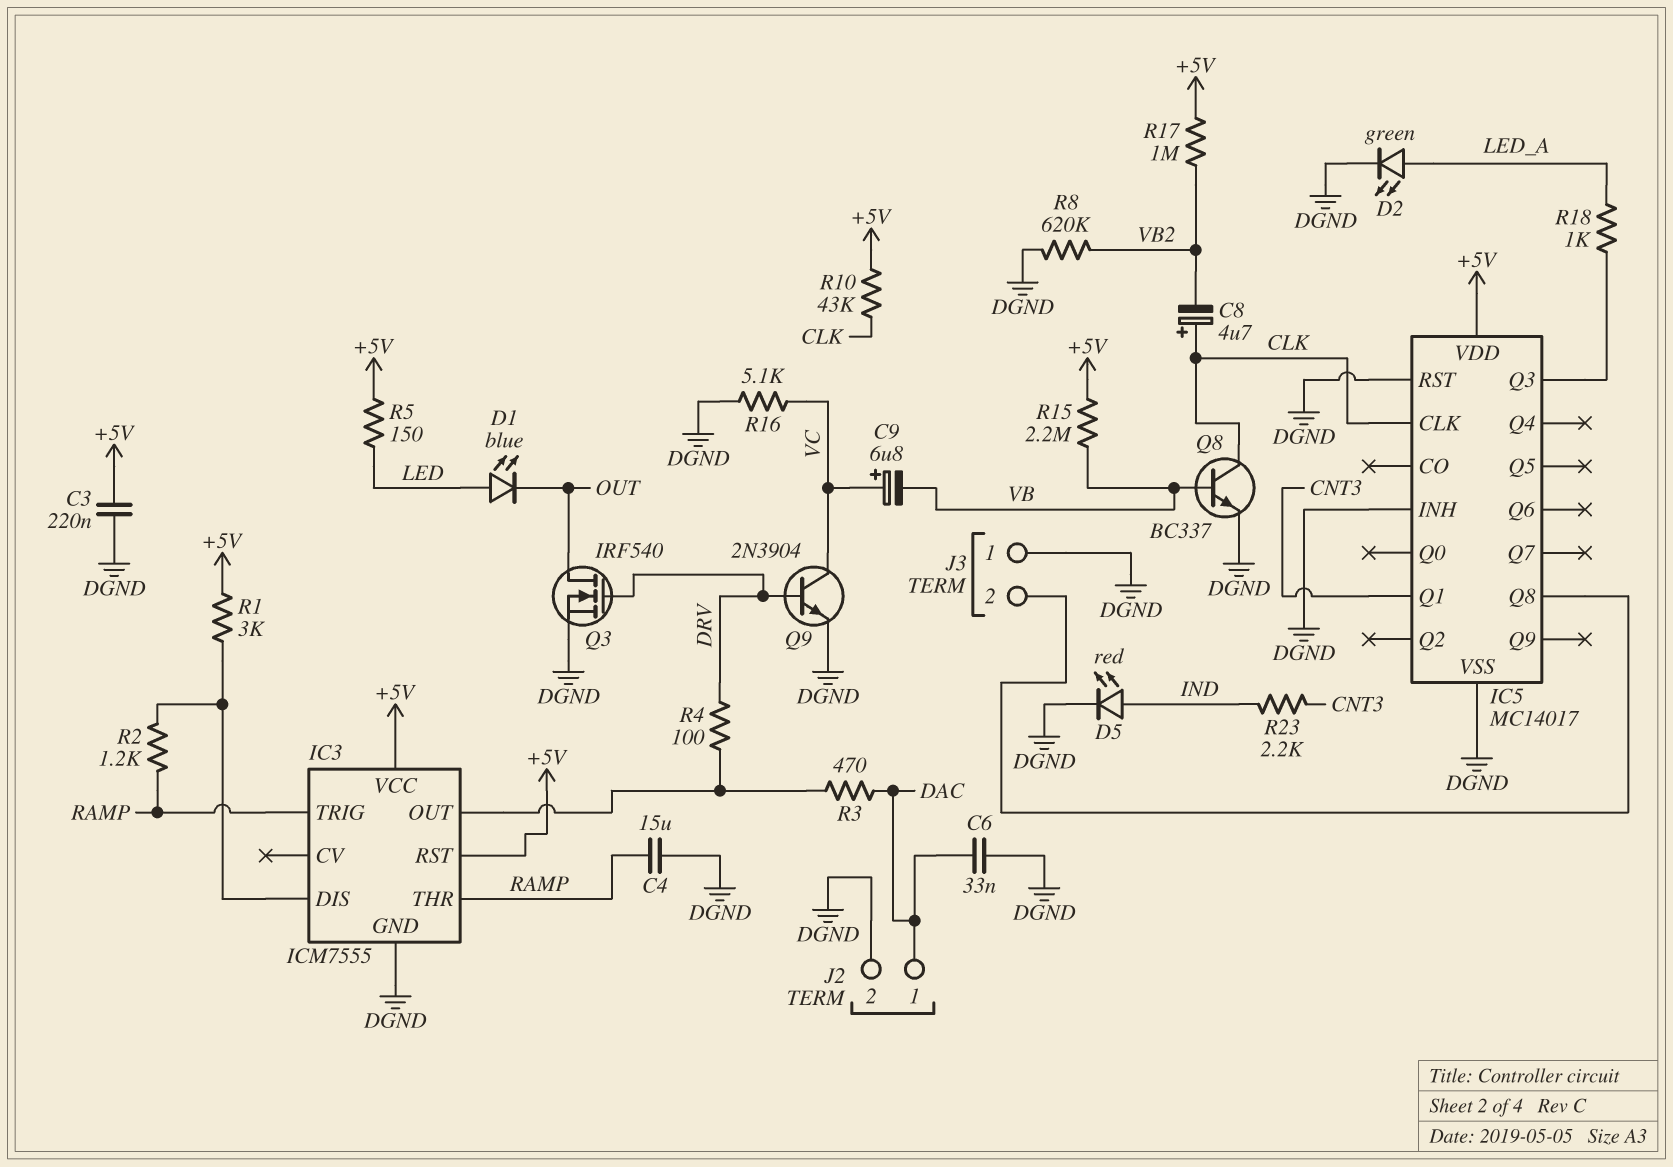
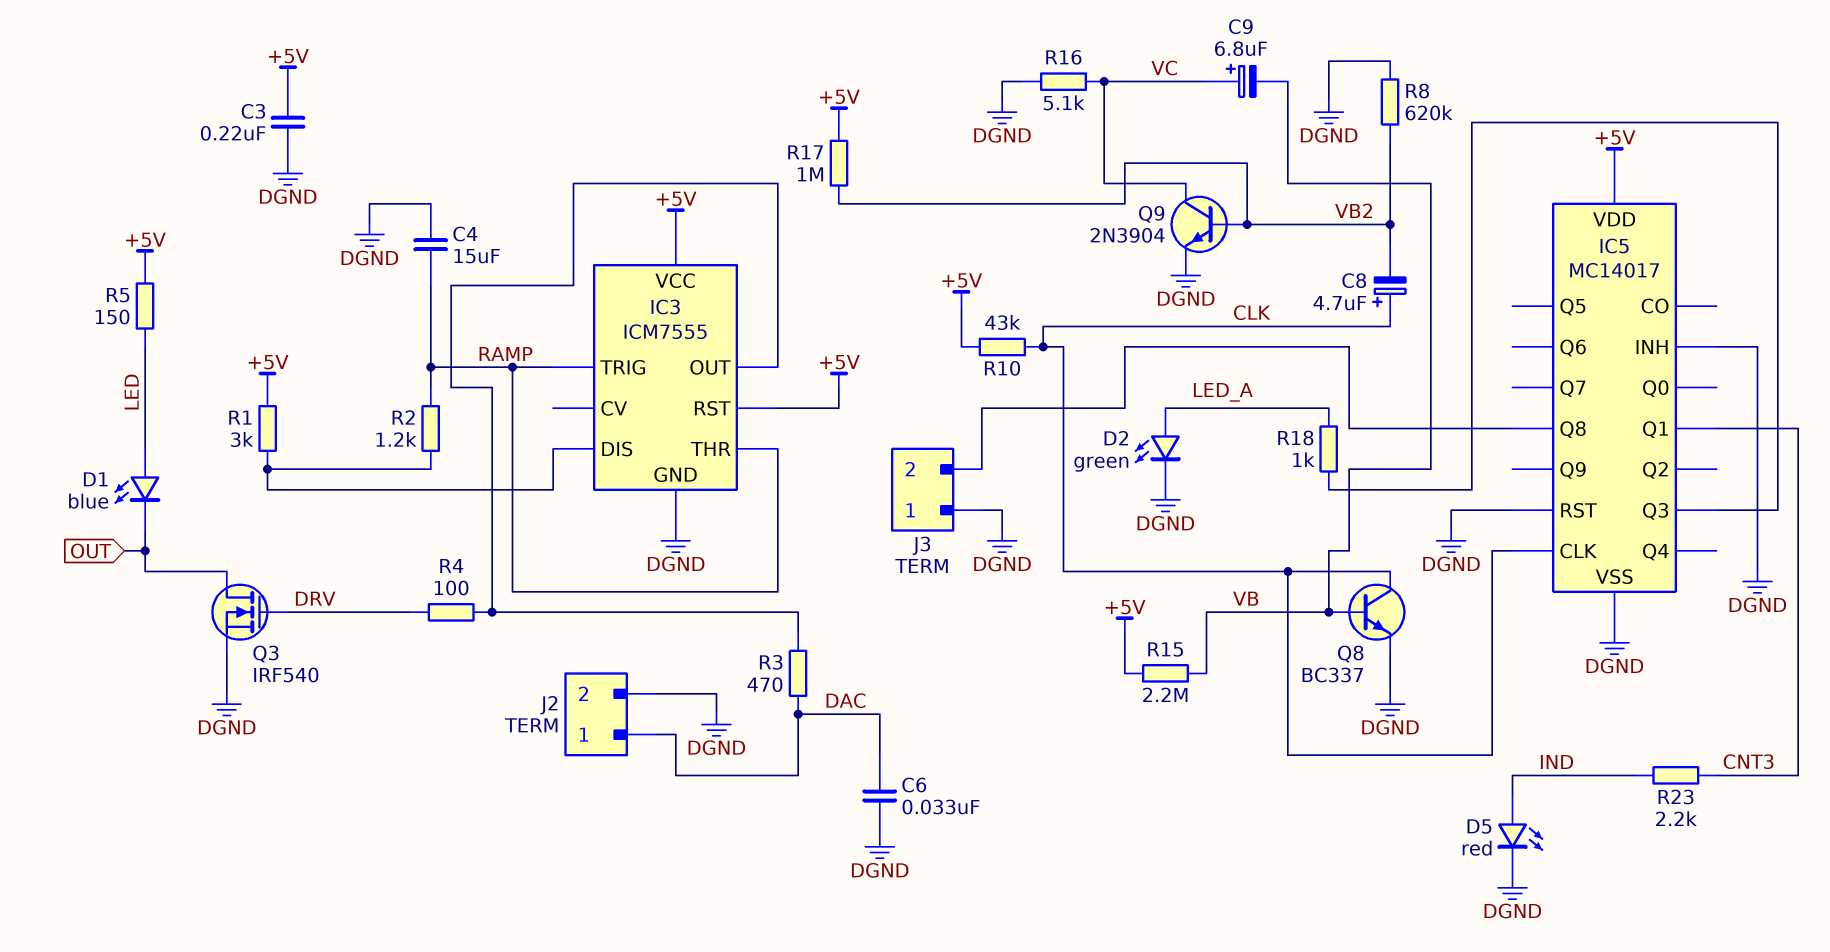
Q9: NPN 2N3904 (B DRV, C VC, E DGND) -> NPN 2N3904 (B VB2, C VC, E DGND)

